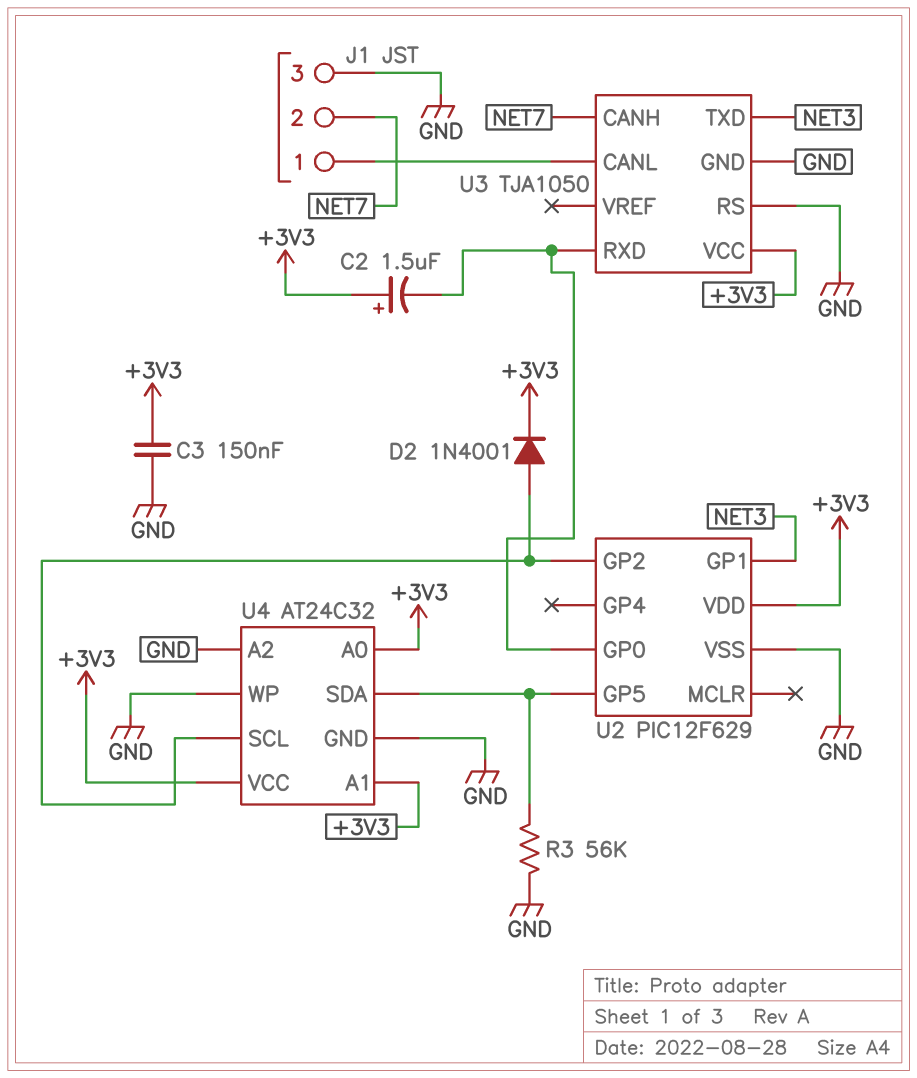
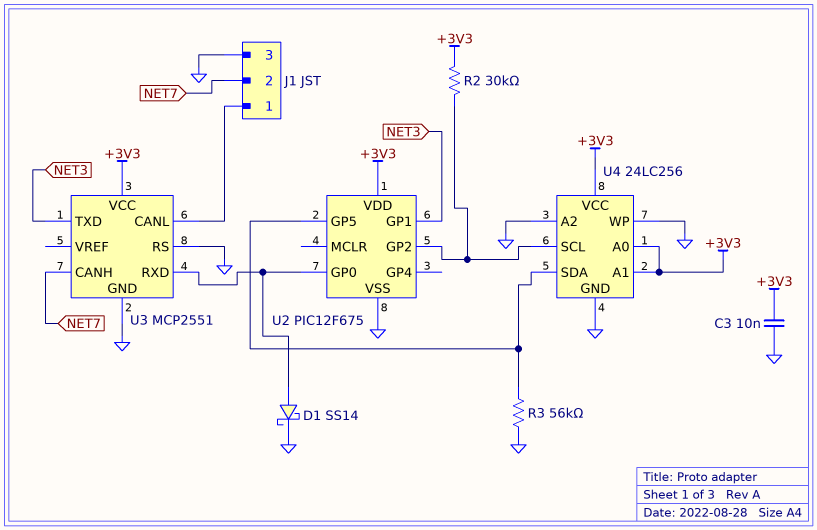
C2: 1.5uF (plus +3V3, minus U2/GP0) -> none
C3: 150nF (+3V3, GND) -> 10nF (+3V3, GND)
D1: none -> schottky SS14 (A U2/GP0, K GND)
D2: diode 1N4001 (A U2/GP2, K +3V3) -> none
R2: none -> 30k (+3V3, U2/GP2)
U2: PIC12F629 -> PIC12F675
U3: TJA1050 -> MCP2551
U4: AT24C32 -> 24LC256

